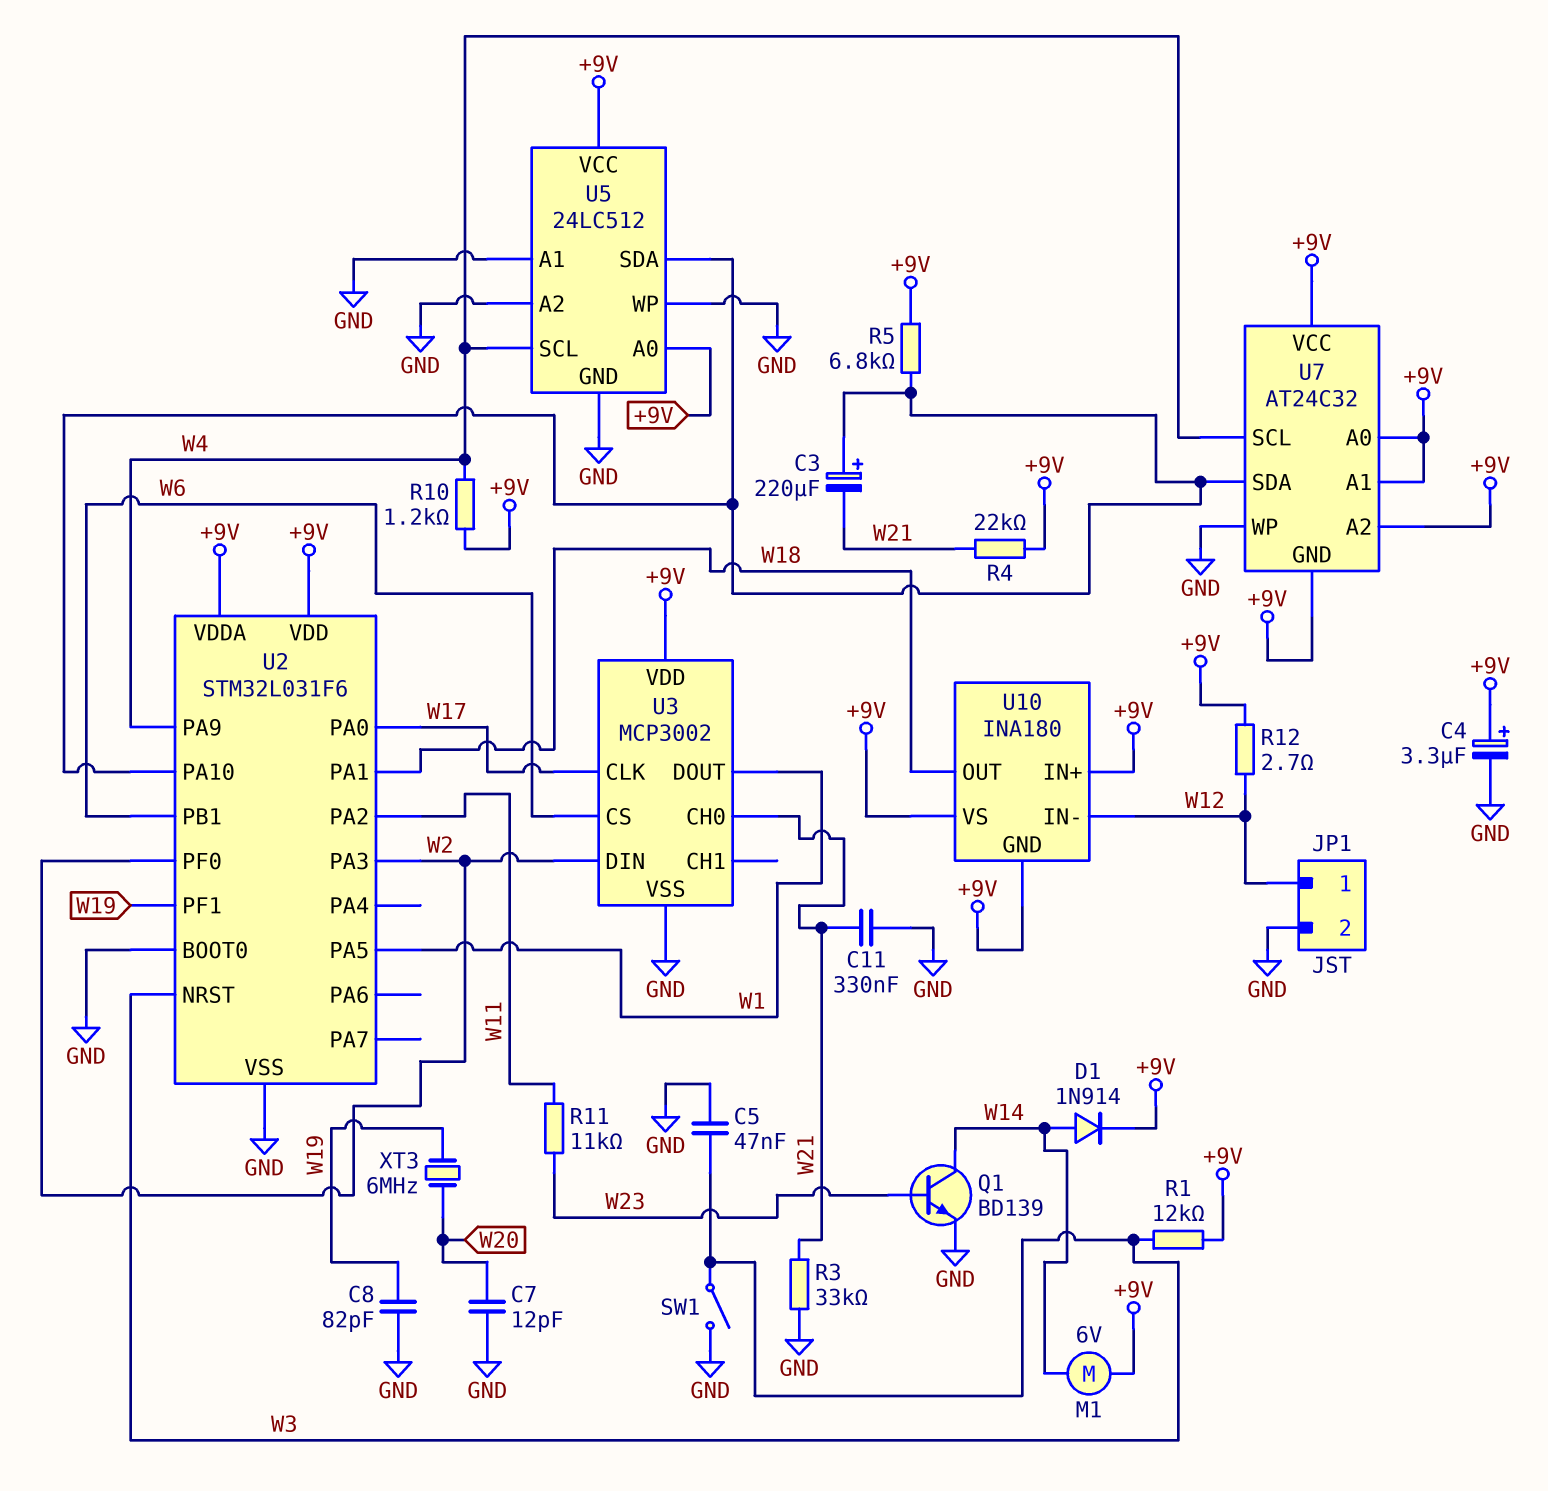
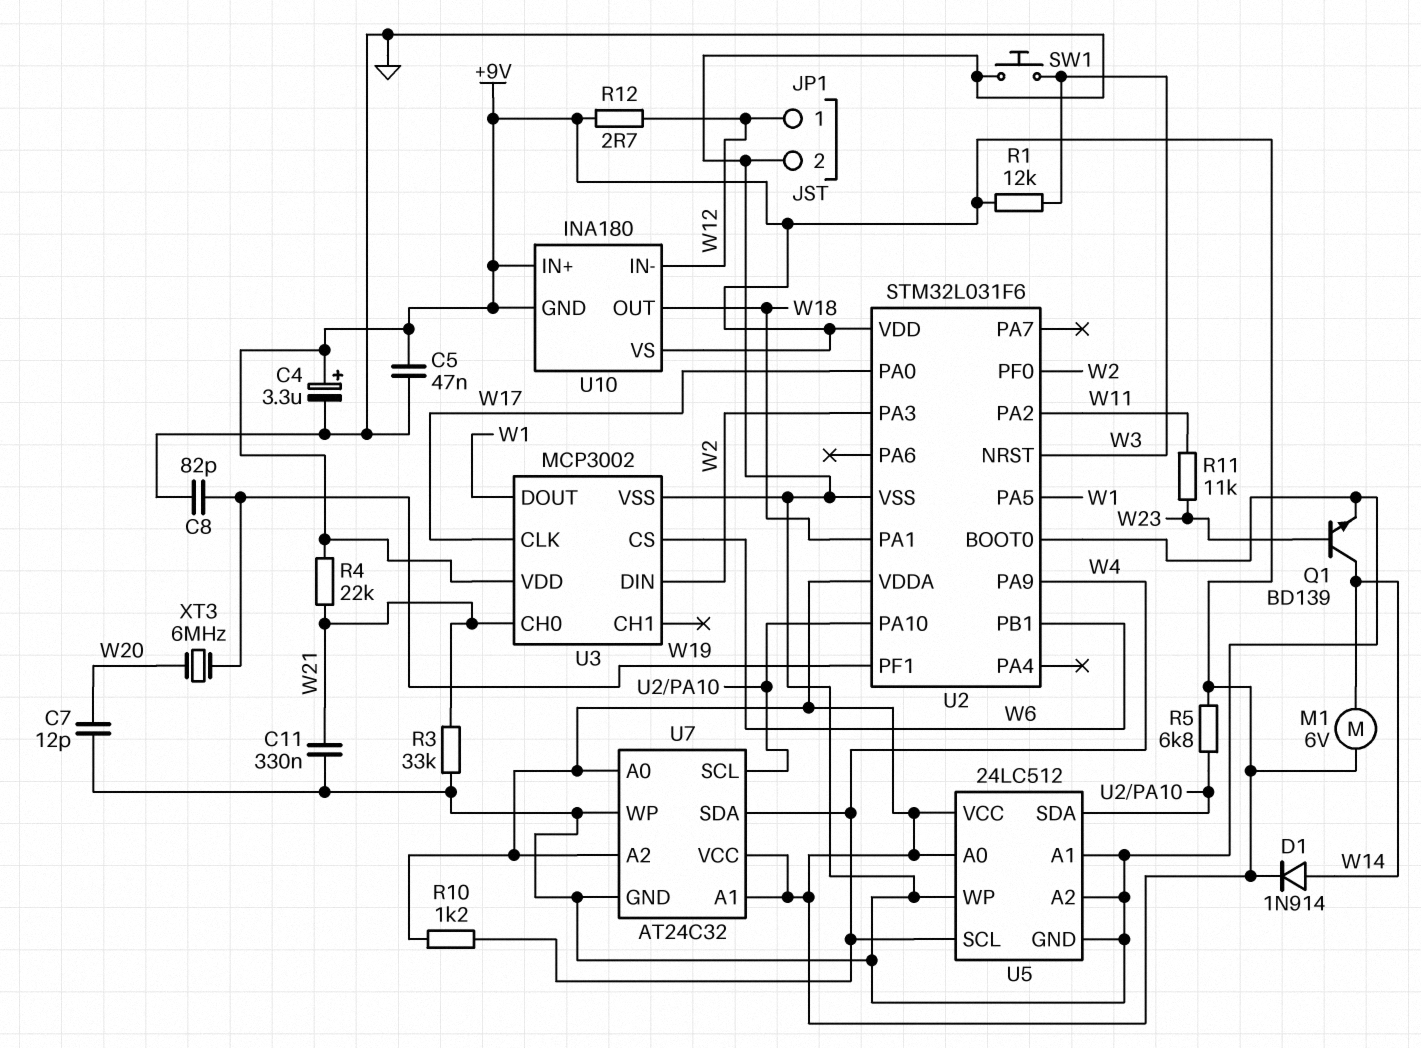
C3: 220uF (plus U2/PA10, minus W21) -> none
C5: 47nF (GND, W3) -> 47nF (+9V, GND)
SW1: switch (GND, W3) -> button (GND, W3)
U7 pin GND: +9V -> GND
U7 pin SCL: W4 -> U2/PA10
U7 pin SDA: U2/PA10 -> W4

